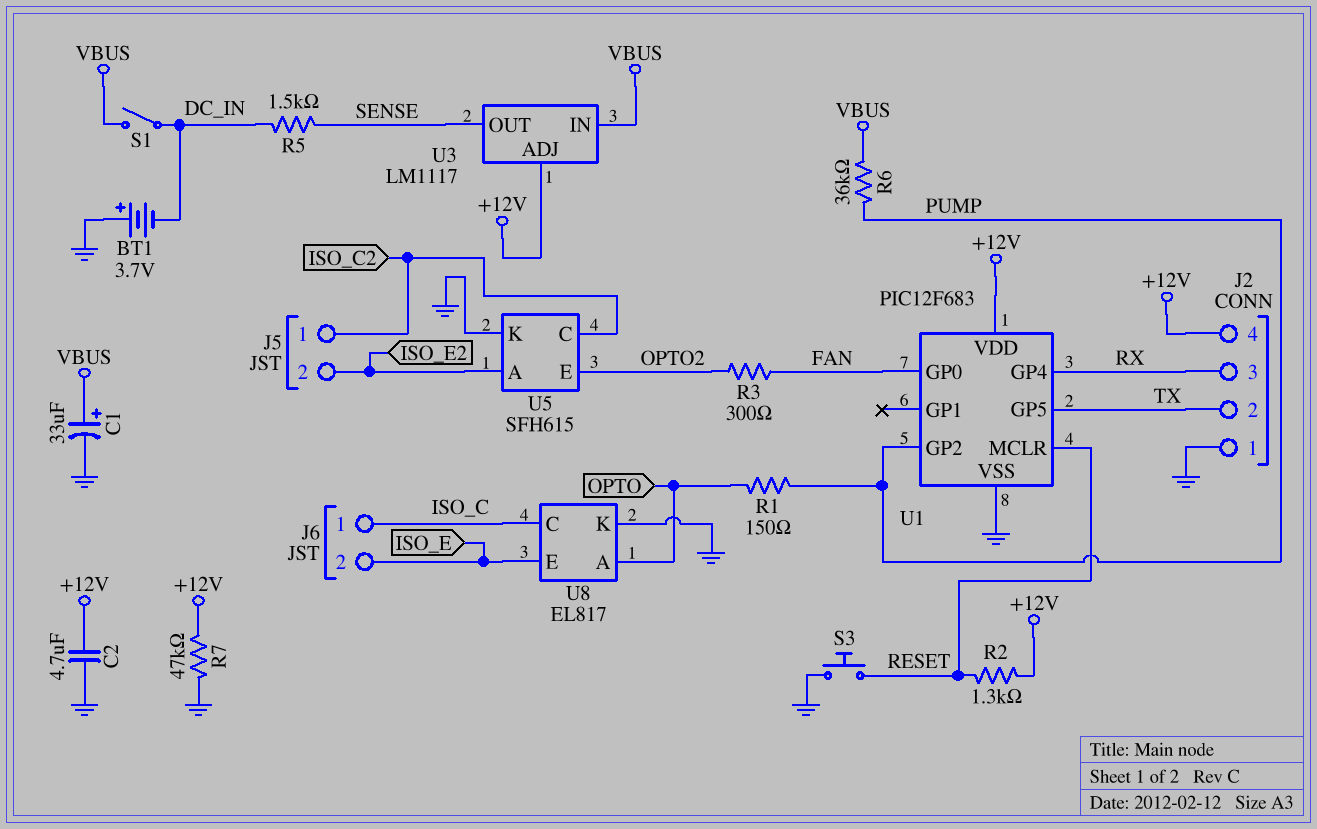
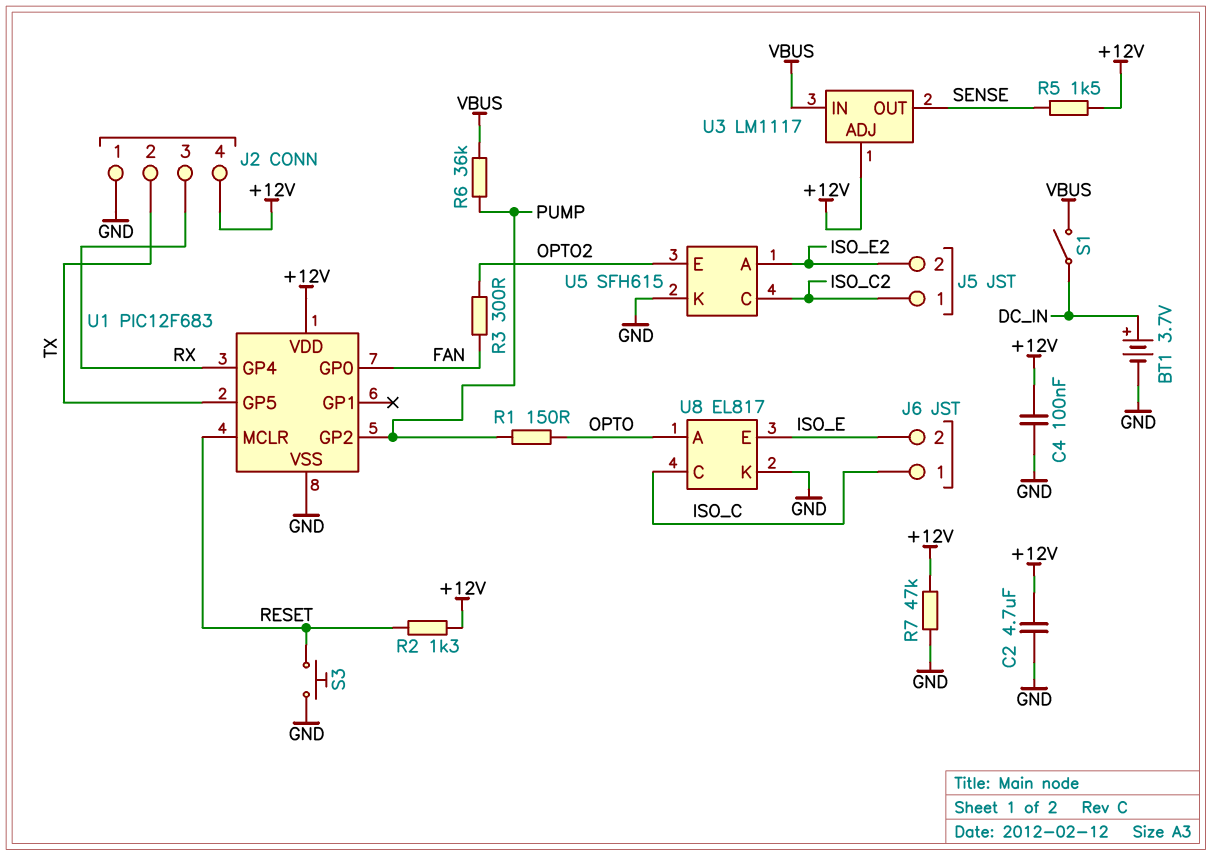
BT1: 3.7V (plus GND, minus DC_IN) -> 3.7V (plus DC_IN, minus GND)
C1: 33uF (plus VBUS, minus GND) -> none
C4: none -> 100nF (+12V, GND)
R5: 1.5k (DC_IN, SENSE) -> 1.5k (+12V, SENSE)

